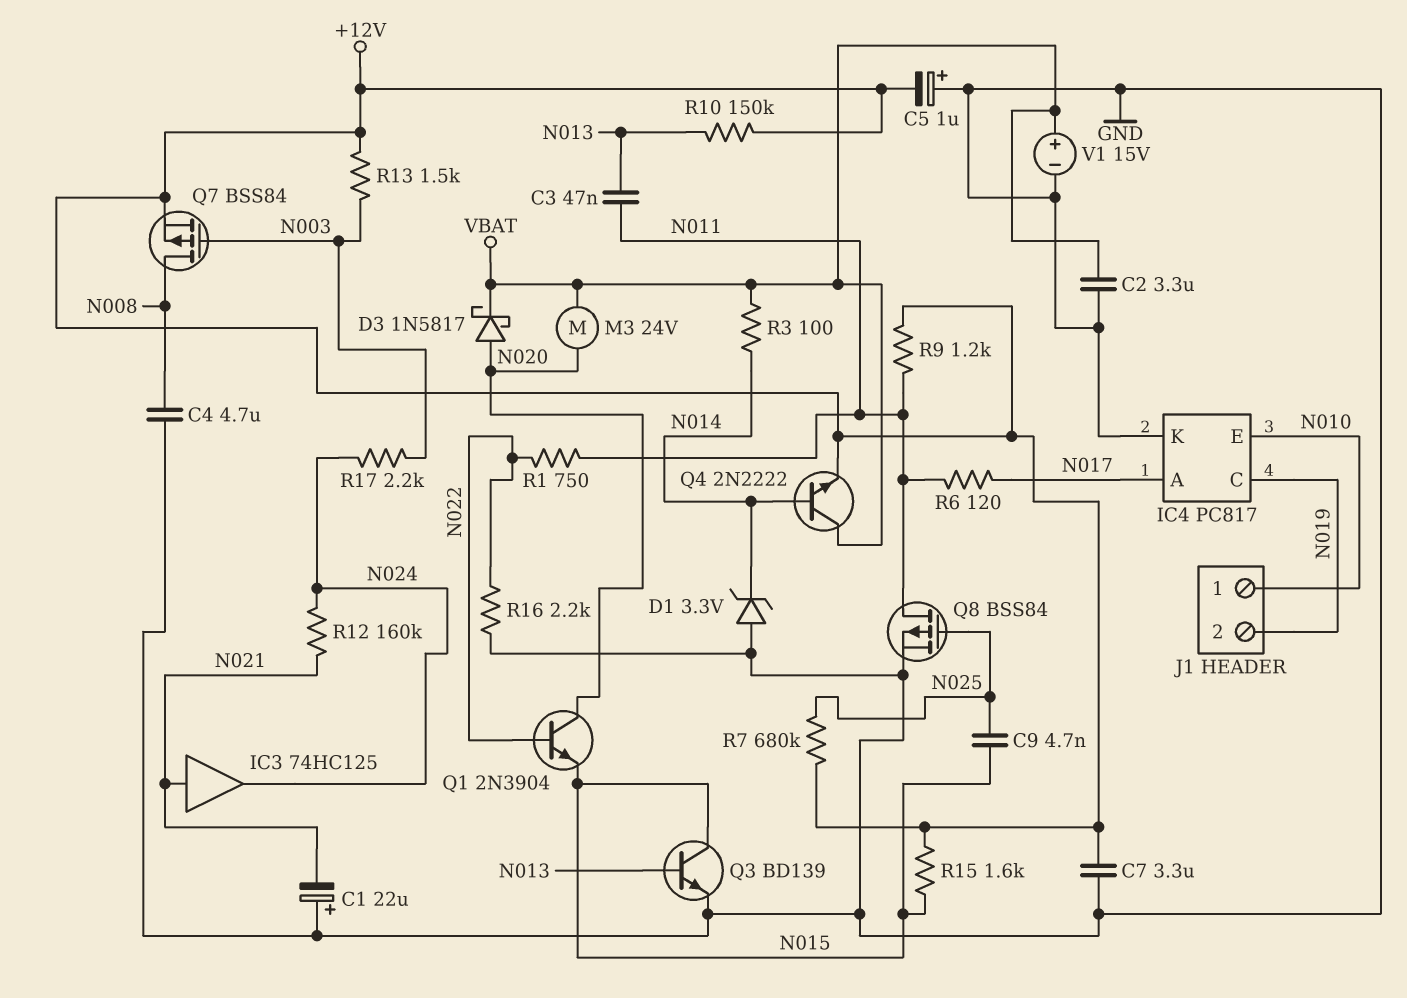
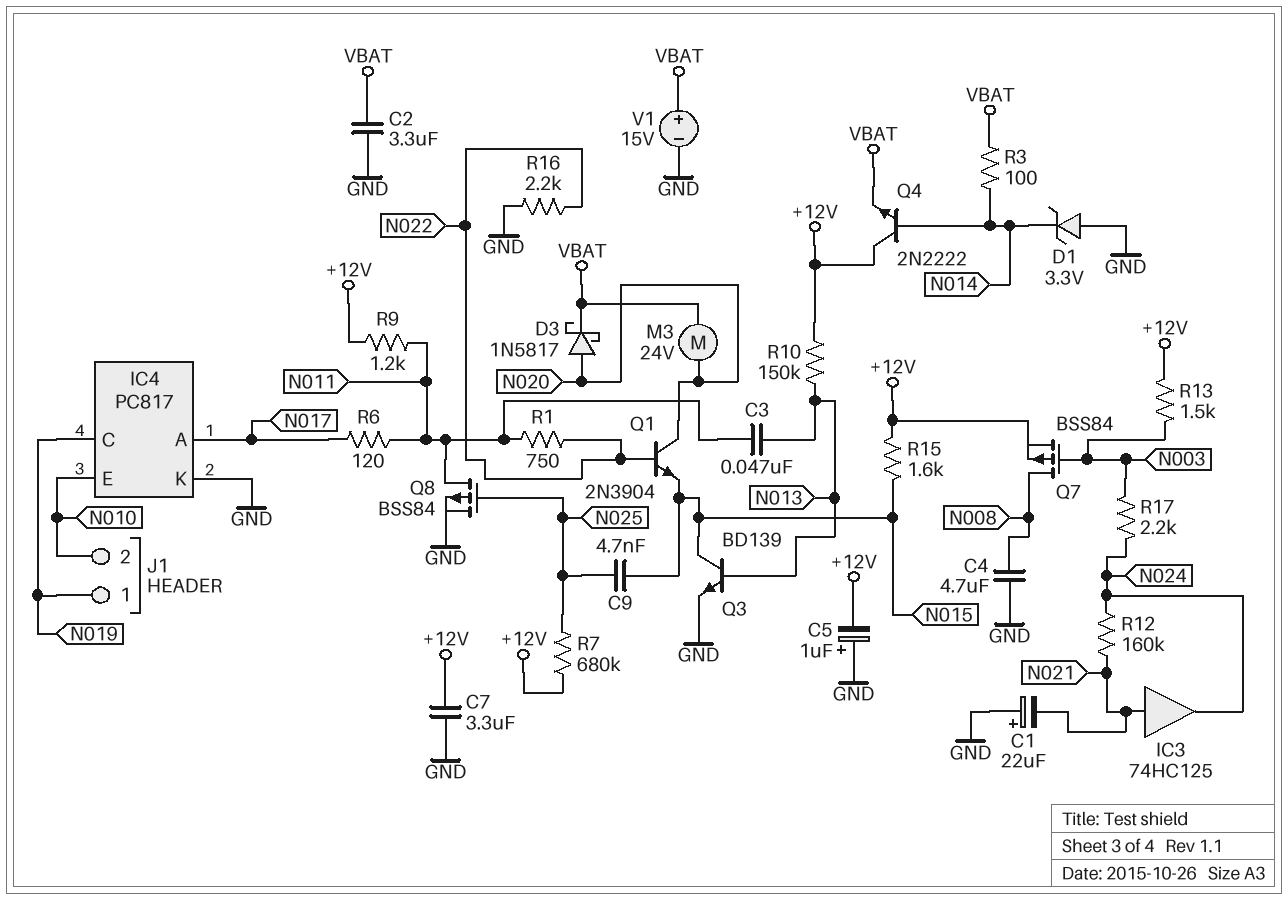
J1 pin 1: N010 -> N019
J1 pin 2: N019 -> N010
Q4: NPN 2N2222 (B N014, C VBAT, E +12V) -> NPN 2N2222 (B N014, C +12V, E VBAT)

